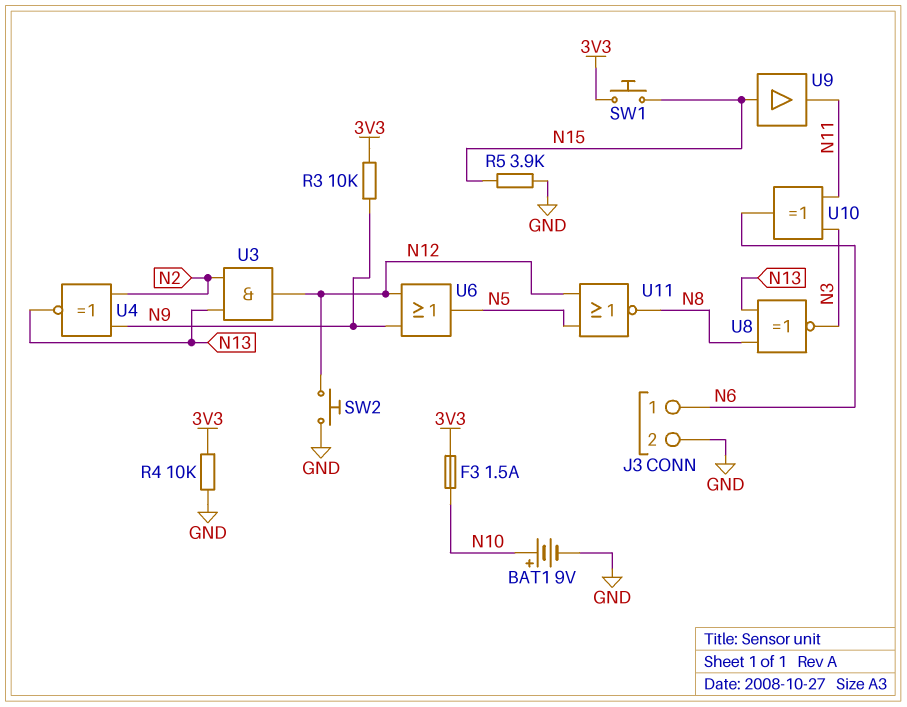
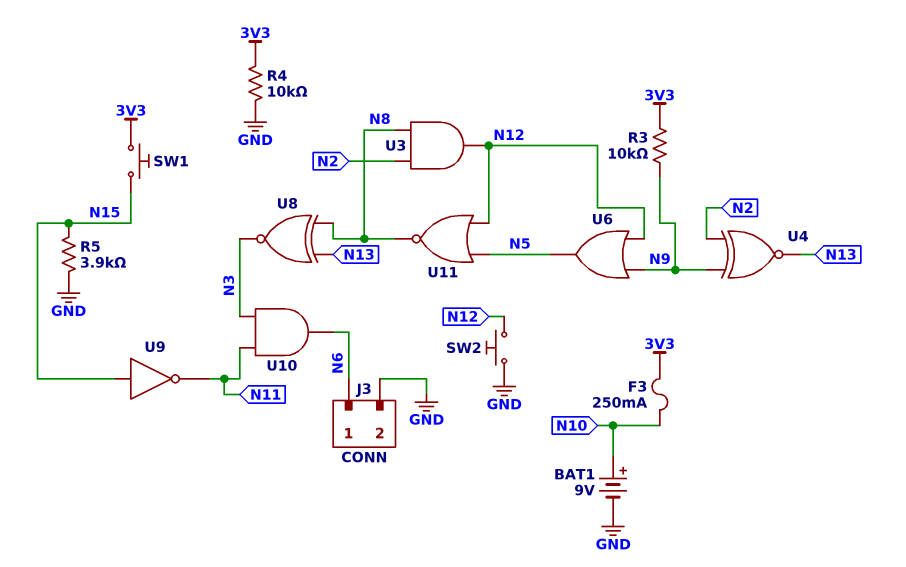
F3: 1.5A (3V3, N10) -> 250mA (3V3, N10)
U3: AND (in N2, in N13, out N12) -> AND (in N2, in N8, out N12)
U9: buffer (in N15, out N11) -> NOT (in N15, out N11)
U10: XOR (in N3, in N11, out N6) -> AND (in N3, in N11, out N6)

